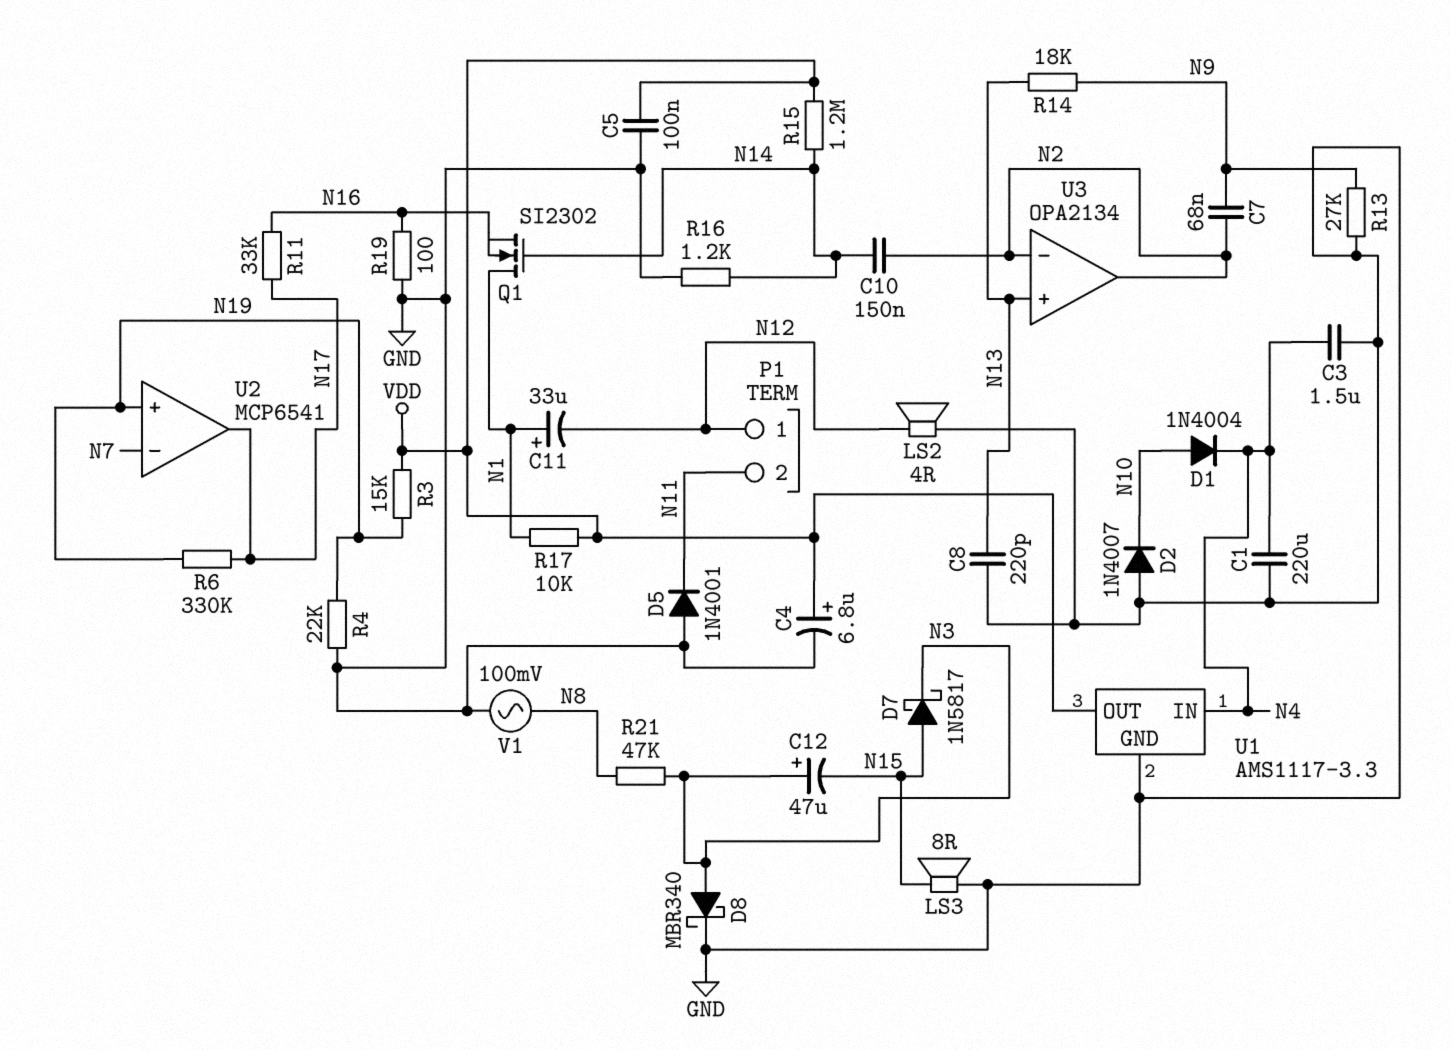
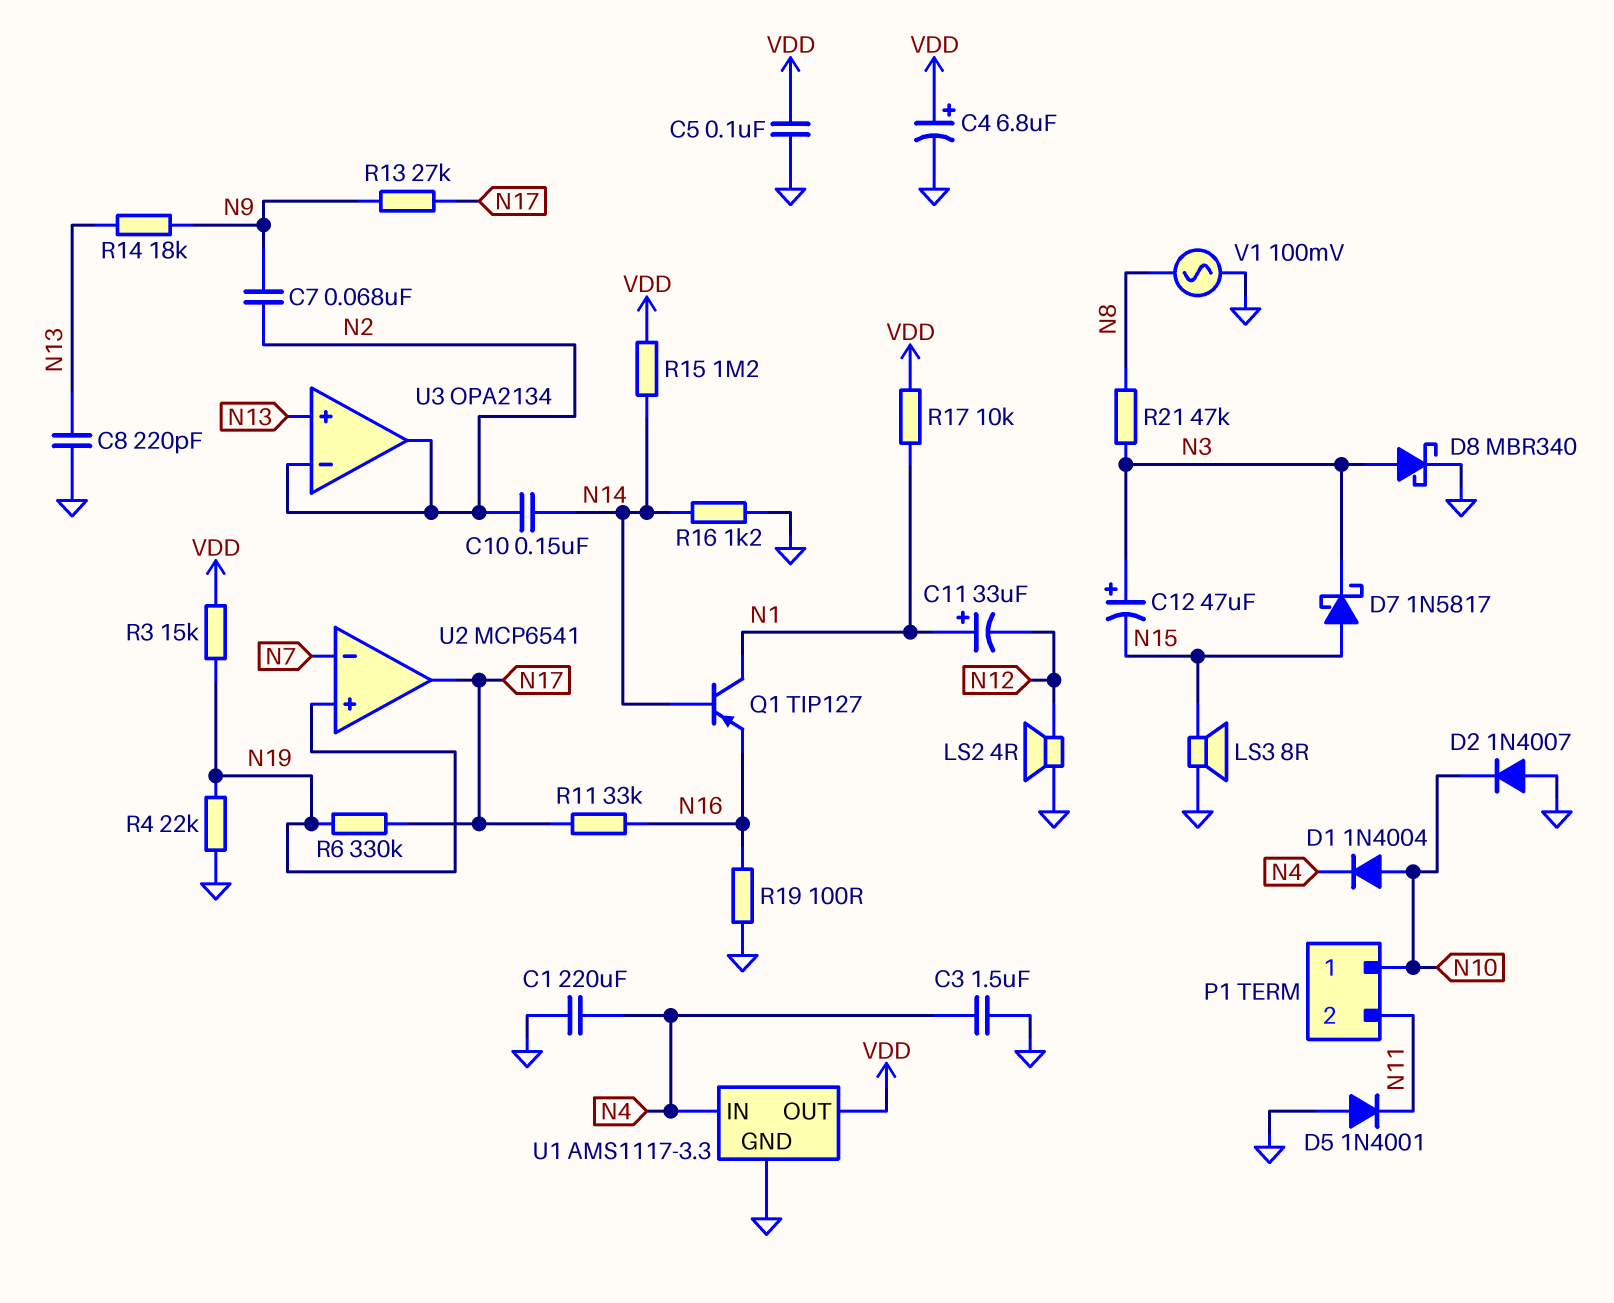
P1 pin 1: N12 -> N10
Q1: NMOS SI2302 (G N14, D N1, S N16) -> PNP TIP127 (B N14, C N1, E N16)
R13: 27k (GND, N9) -> 27k (N9, N17)

